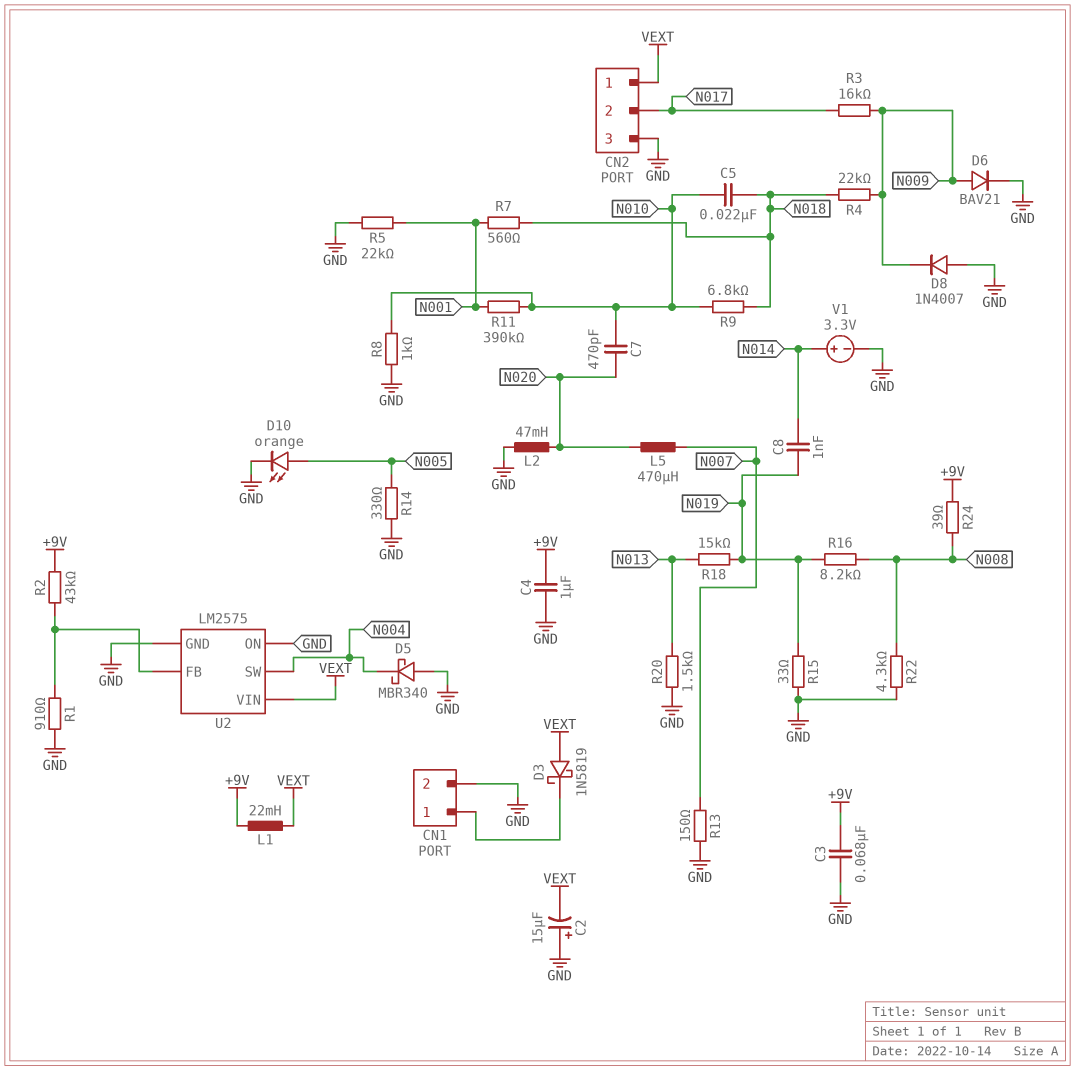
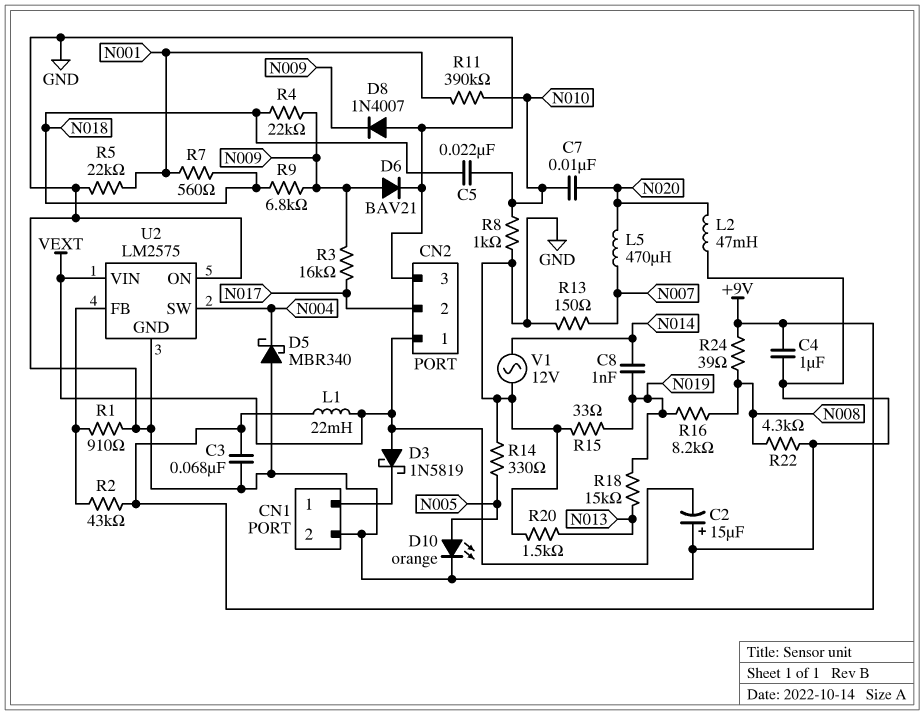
C7: 470pF (N010, N020) -> 10nF (N010, N020)
R9: 6.8k (N010, N018) -> 6.8k (N009, N018)
V1: 3.3V (plus N014, minus GND) -> AC 12V (GND, N014)

